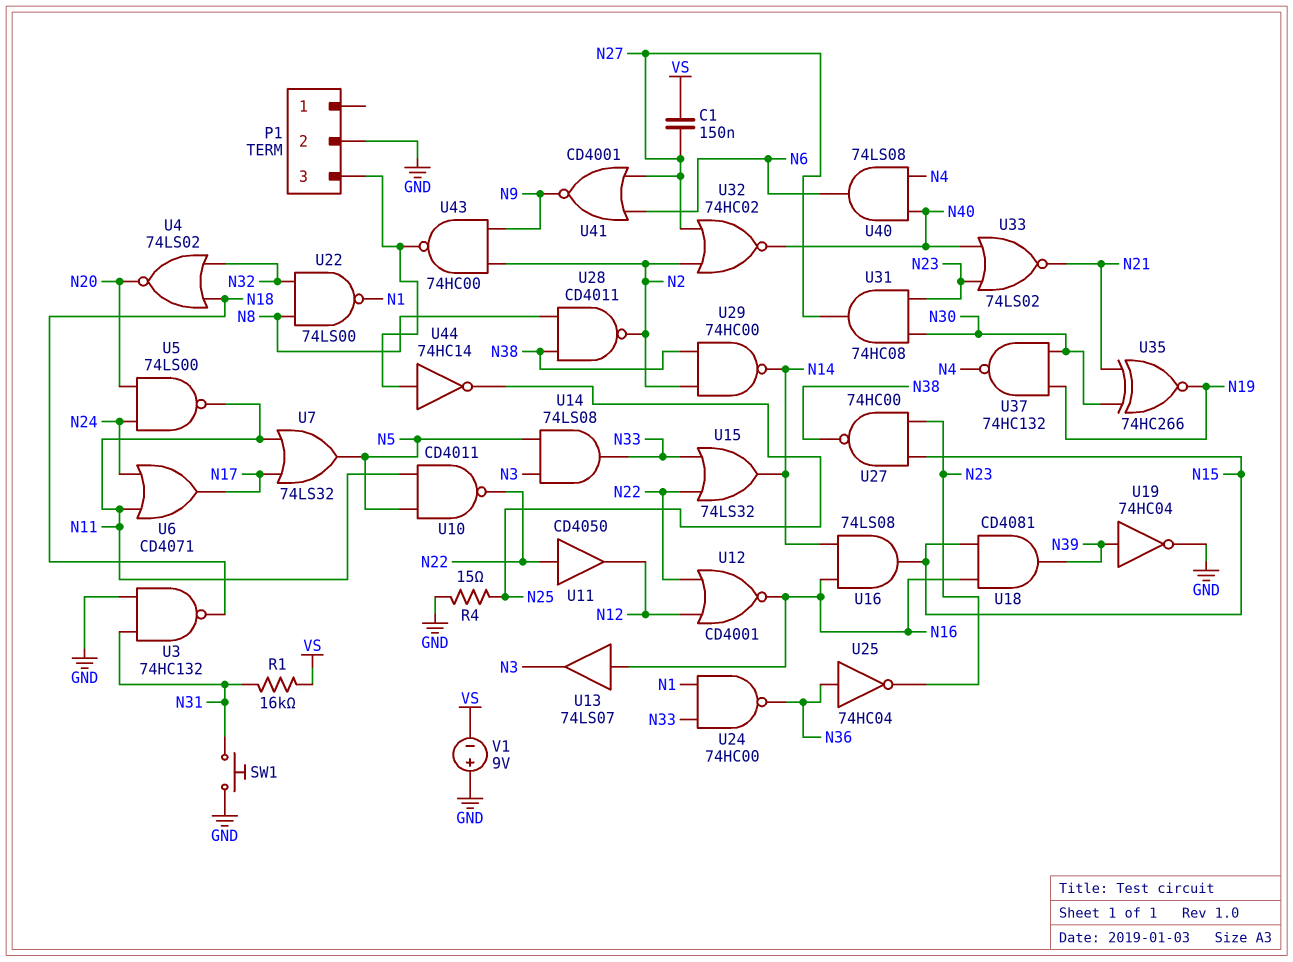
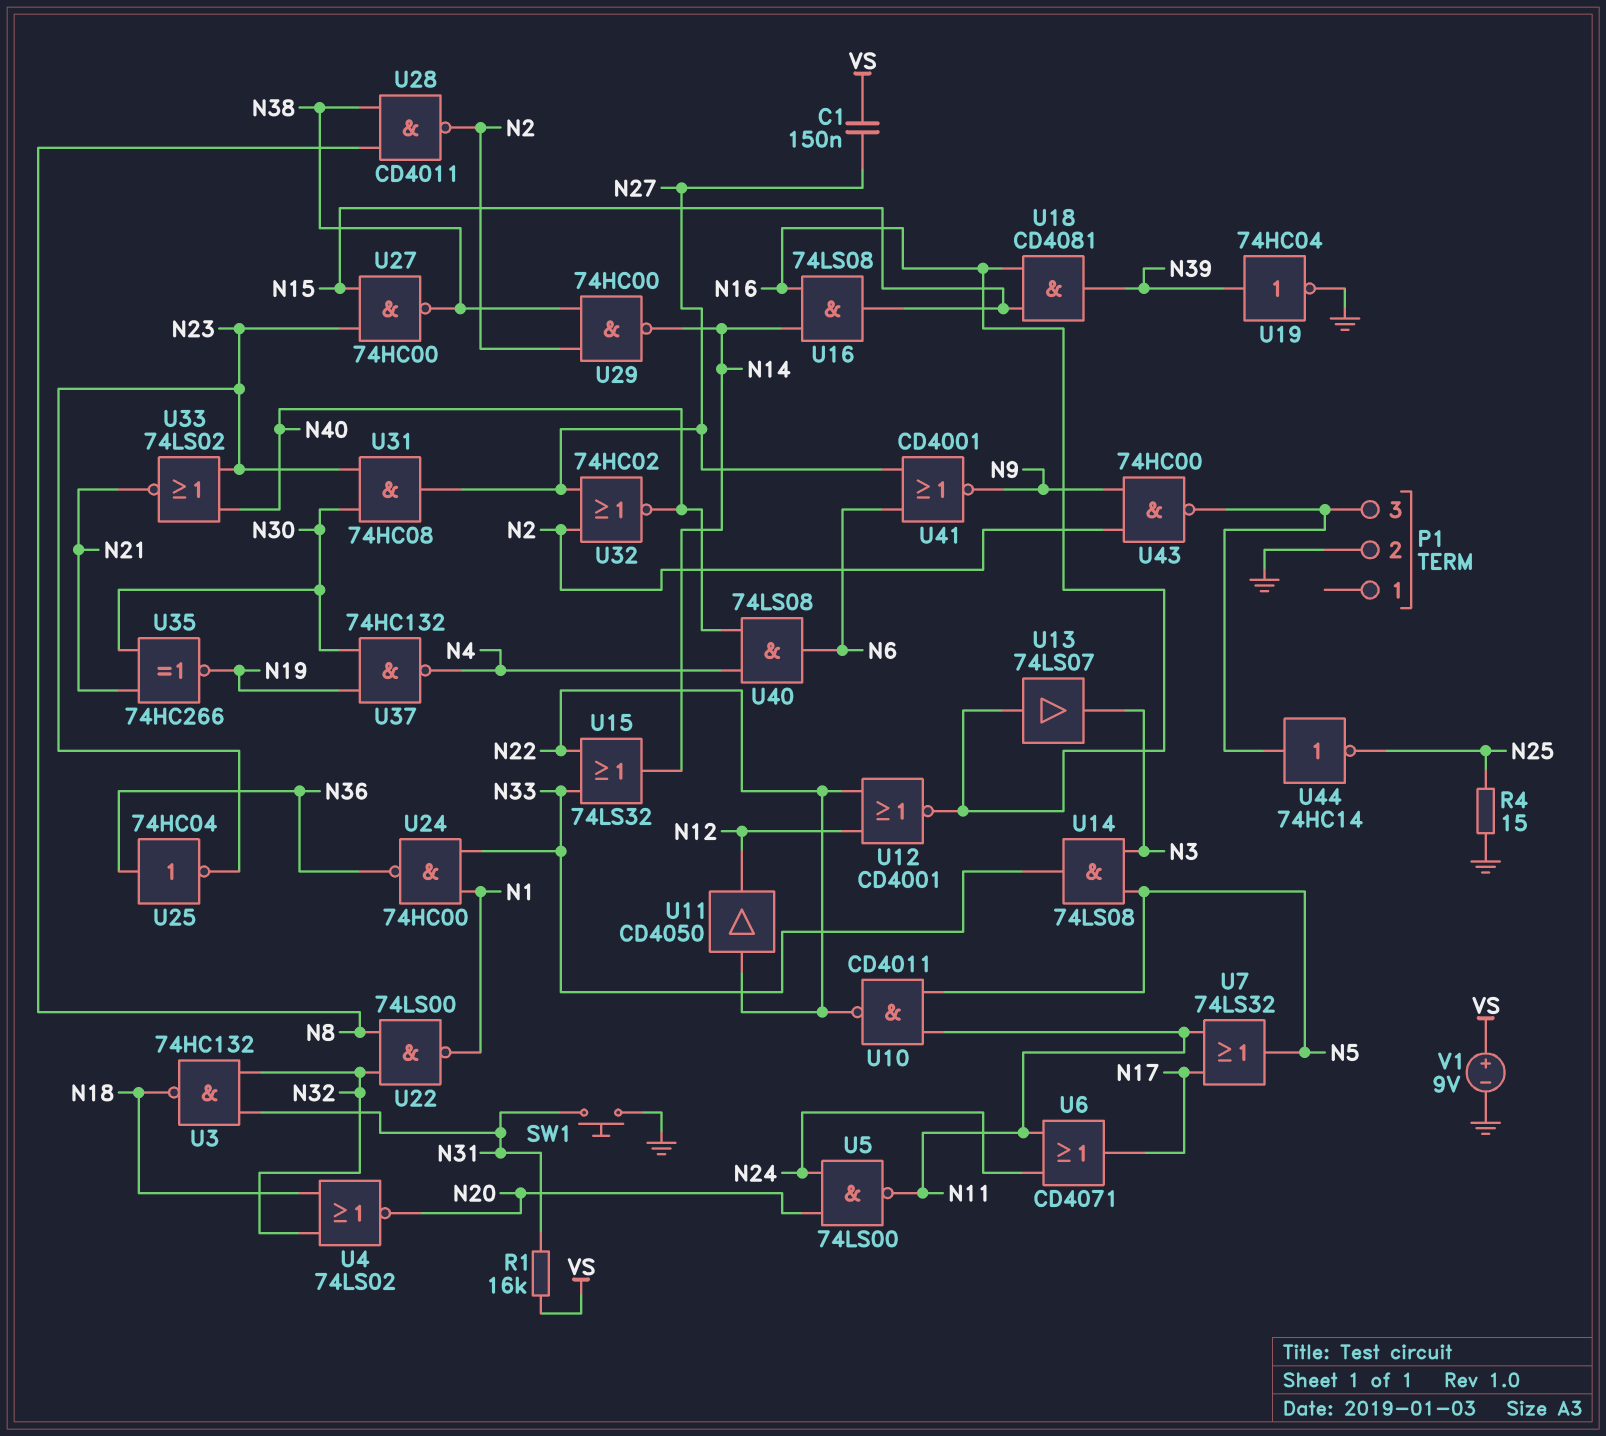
U3: NAND 74HC132 (in GND, in N31, out N18) -> NAND 74HC132 (in N31, in N32, out N18)
V1: 9V (plus GND, minus VS) -> 9V (plus VS, minus GND)

